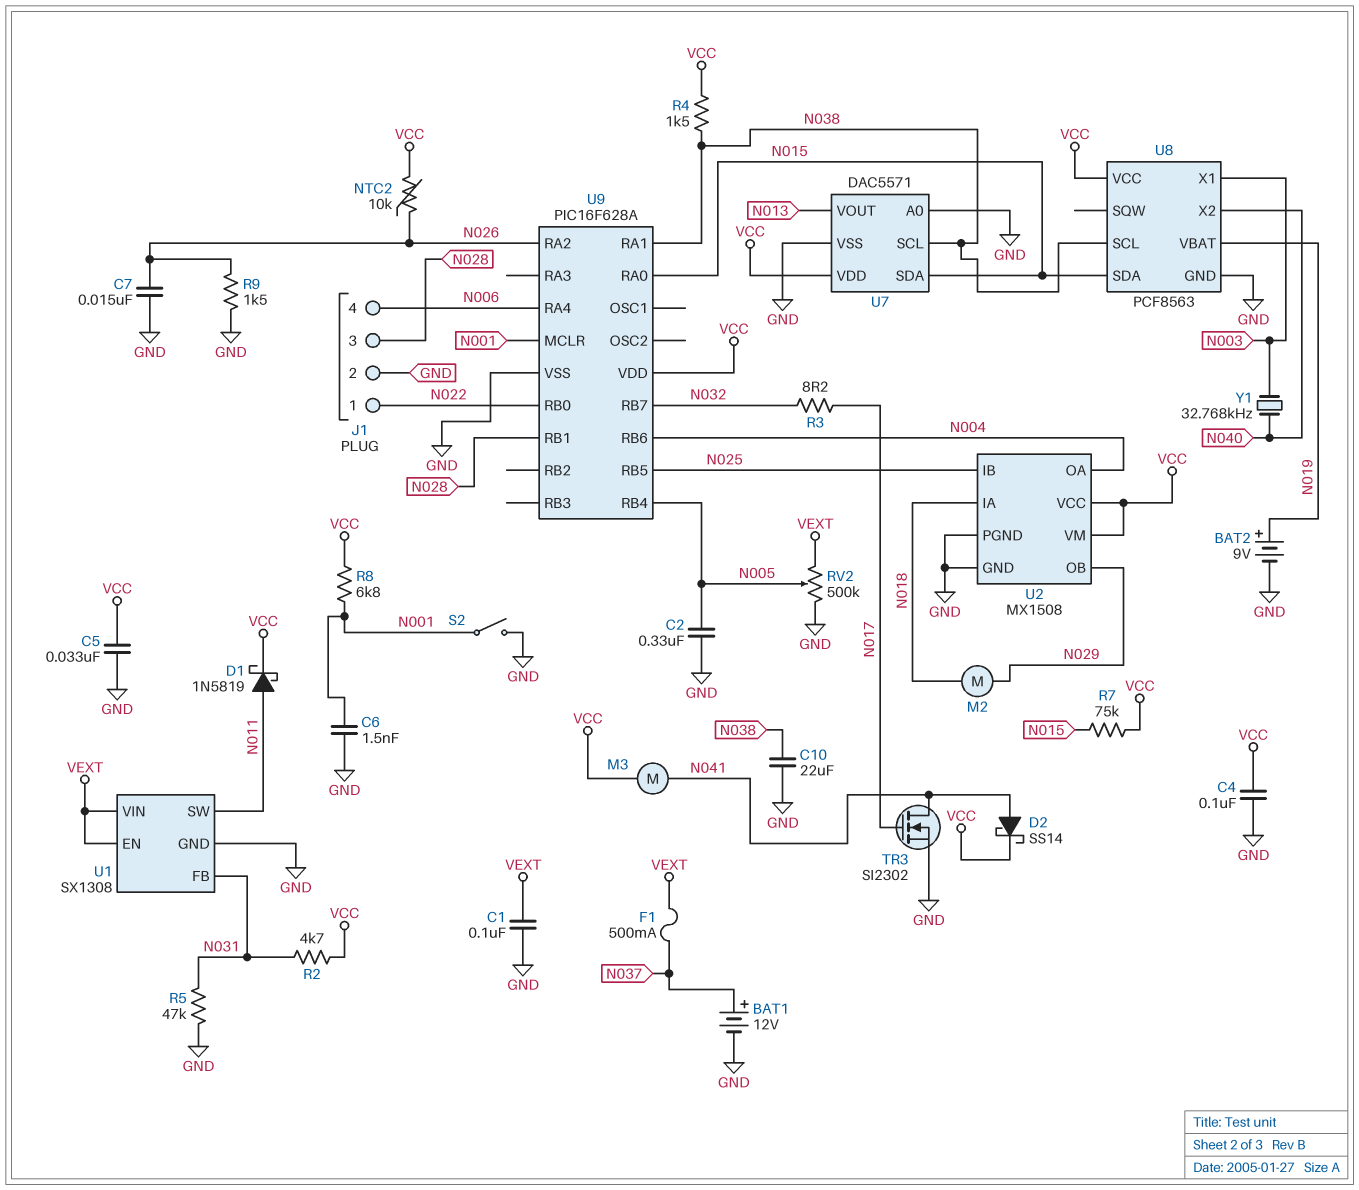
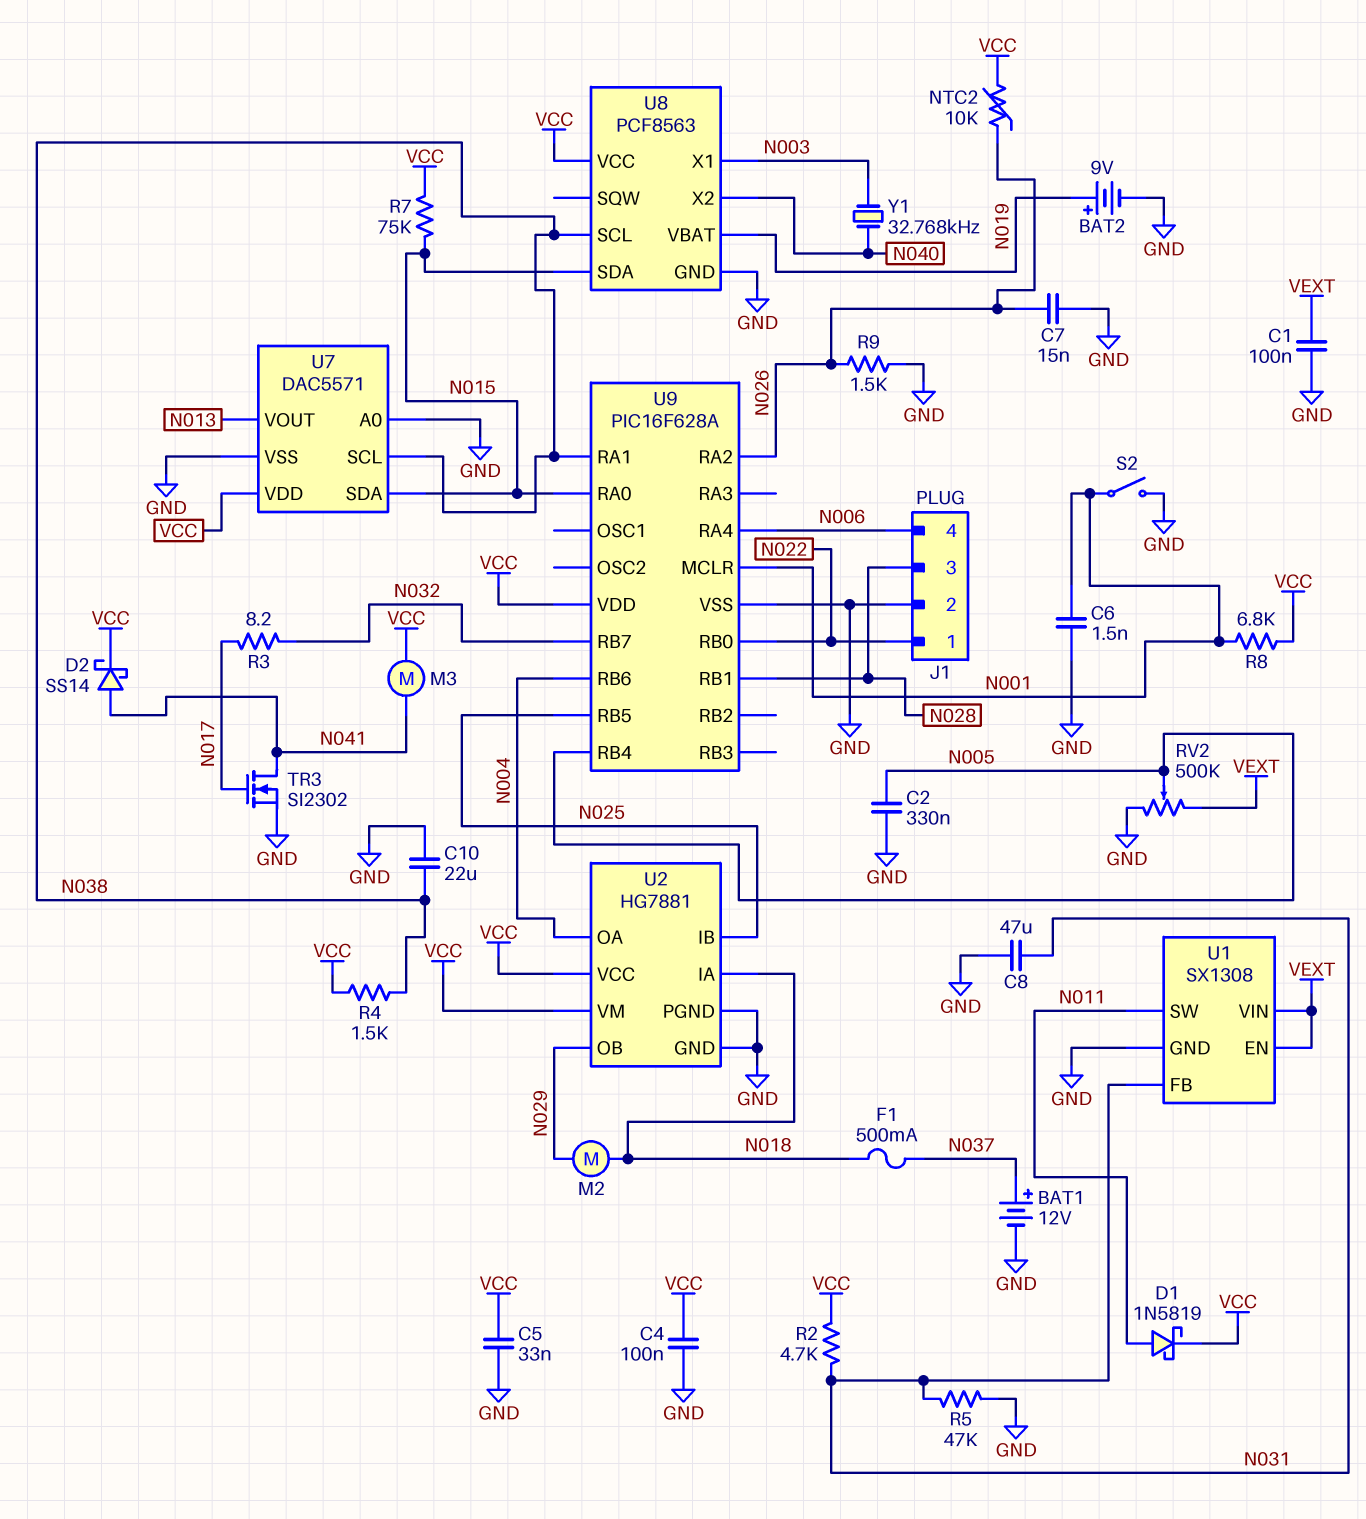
C8: none -> 47uF (GND, N031)
F1: 500mA (N037, VEXT) -> 500mA (N018, N037)
U2: MX1508 -> HG7881

